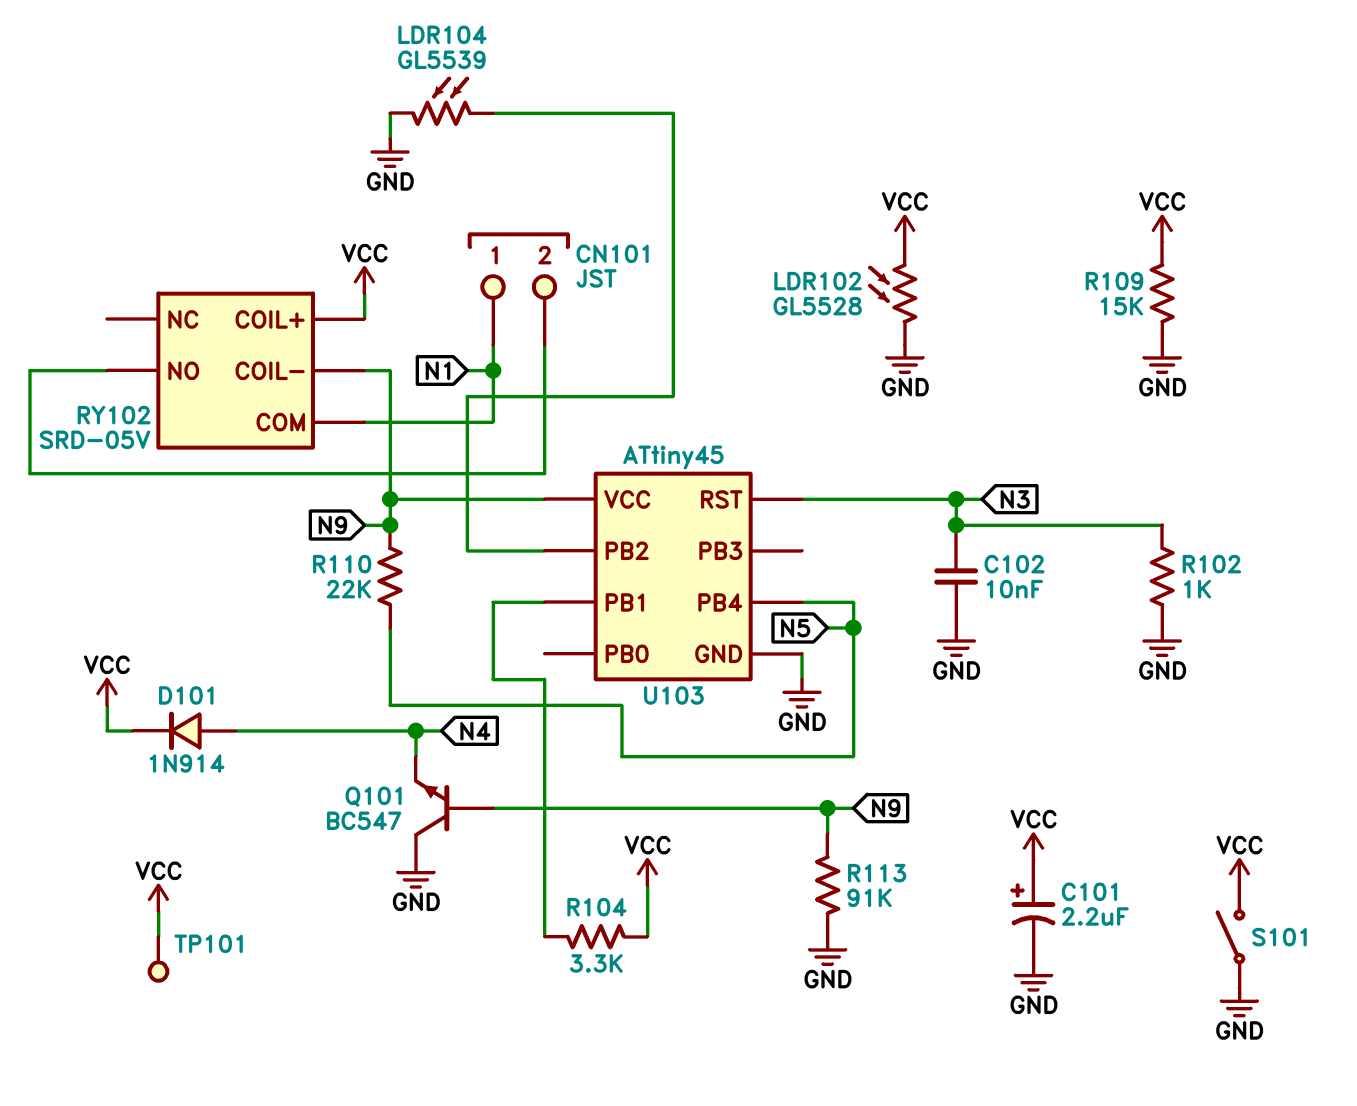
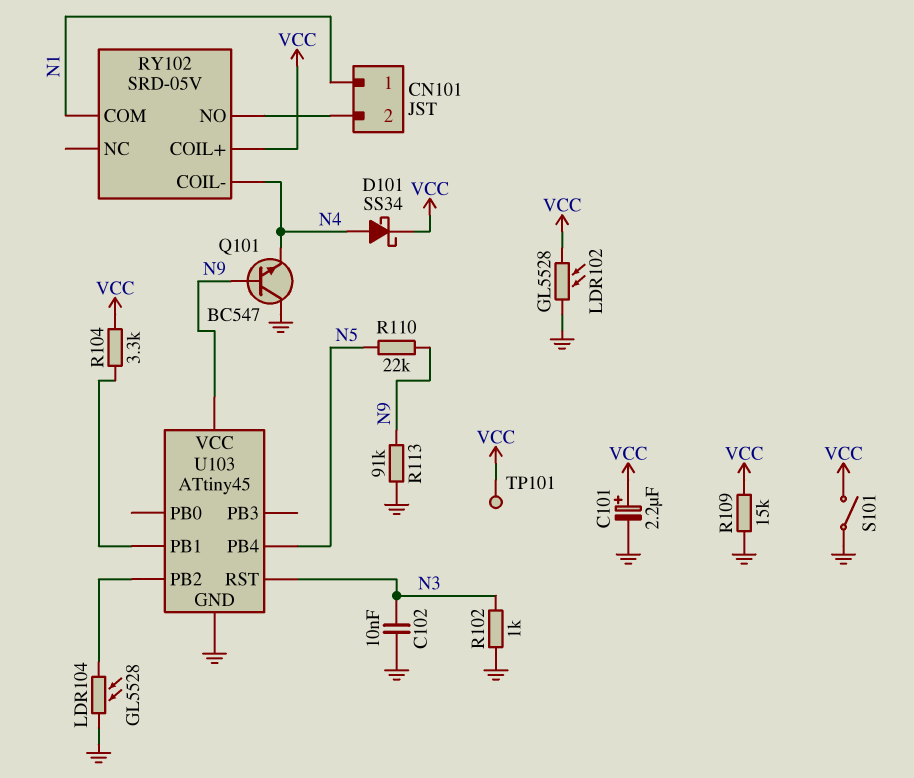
D101: diode 1N914 (A N4, K VCC) -> schottky SS34 (A N4, K VCC)
LDR104: GL5539 (GND, U103/PB2) -> GL5528 (GND, U103/PB2)
RY102 pin COIL-: N9 -> N4

